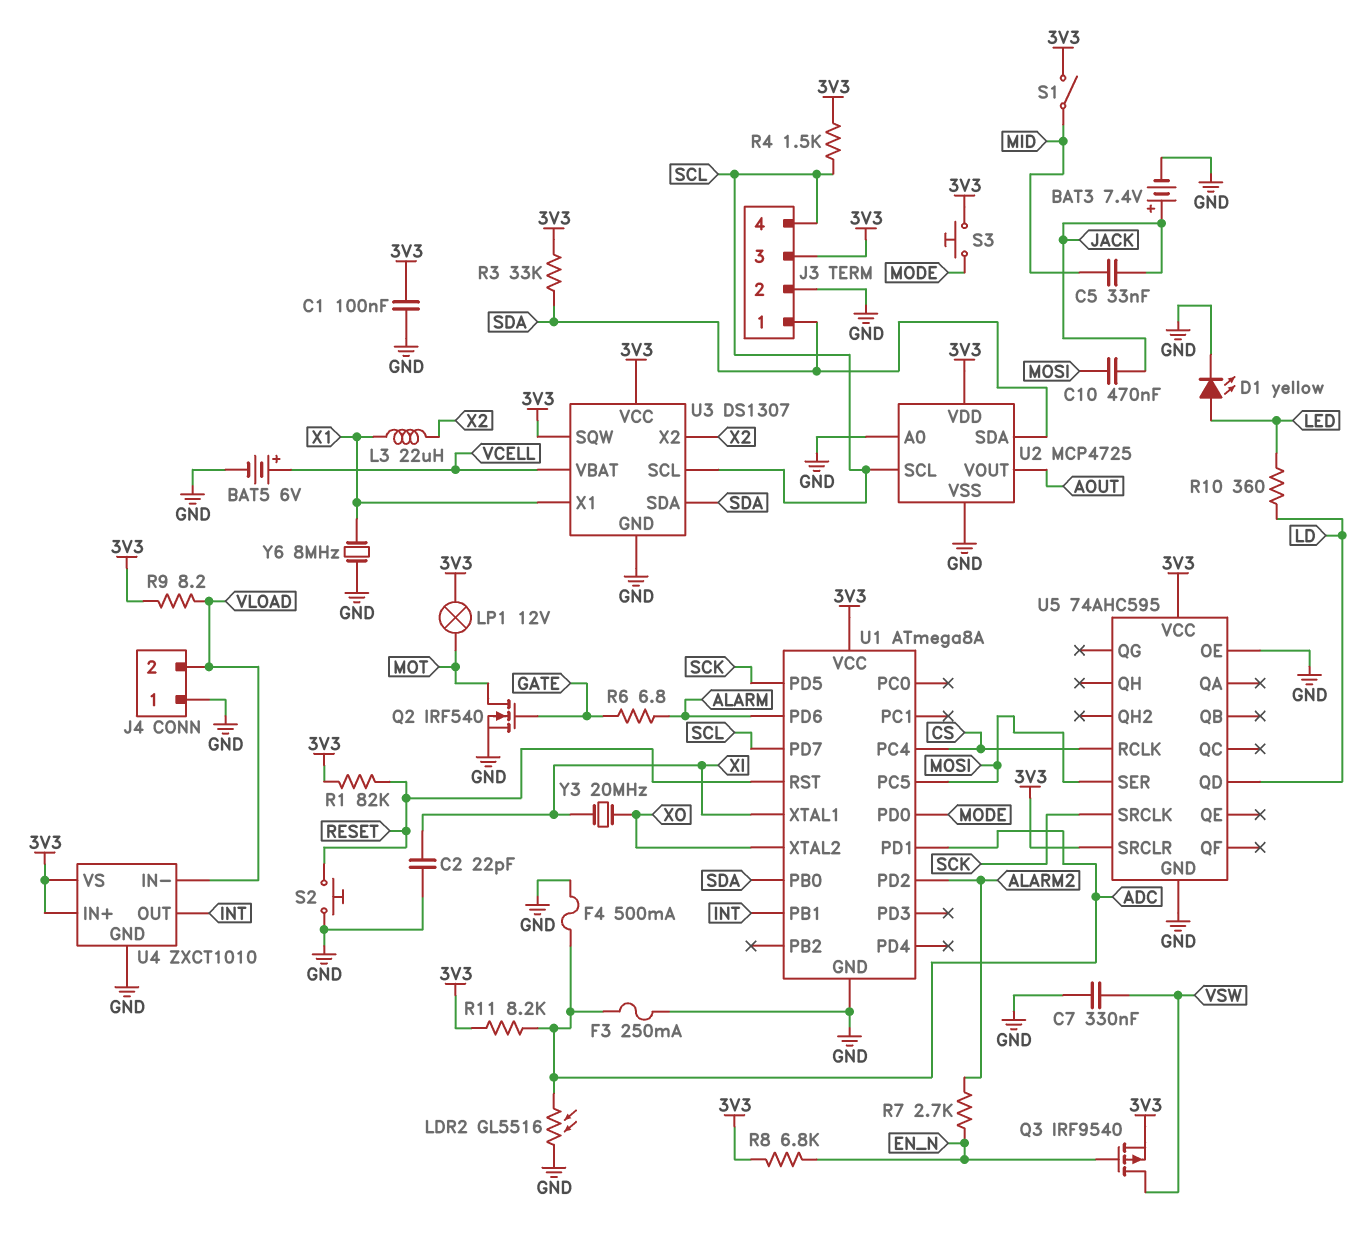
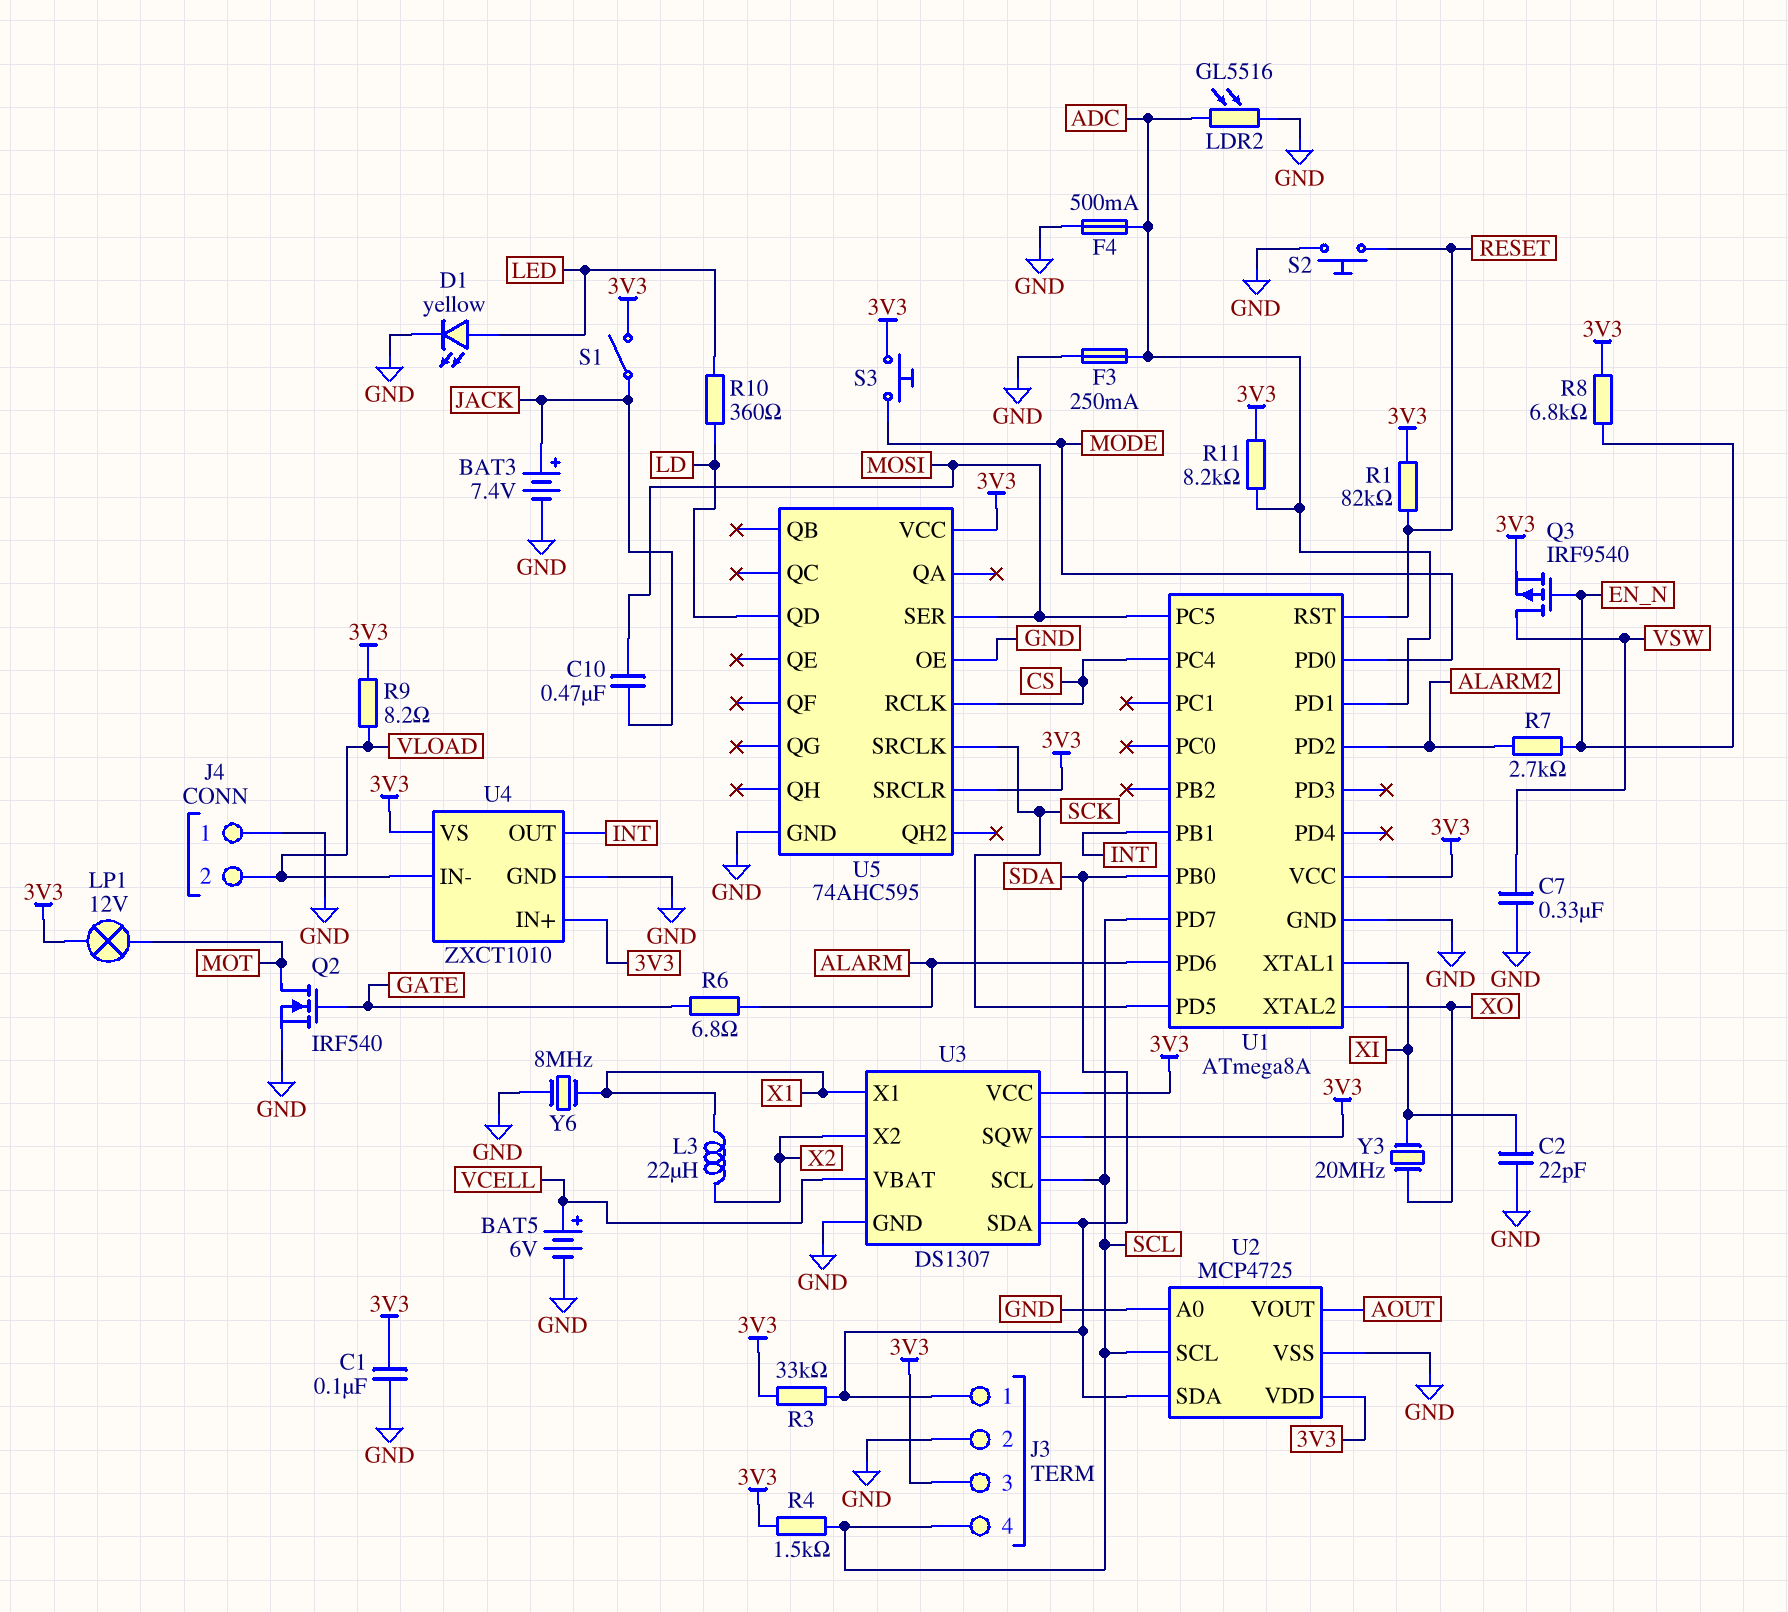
C5: 33nF (JACK, MID) -> none
S1: switch (3V3, MID) -> switch (3V3, JACK)

